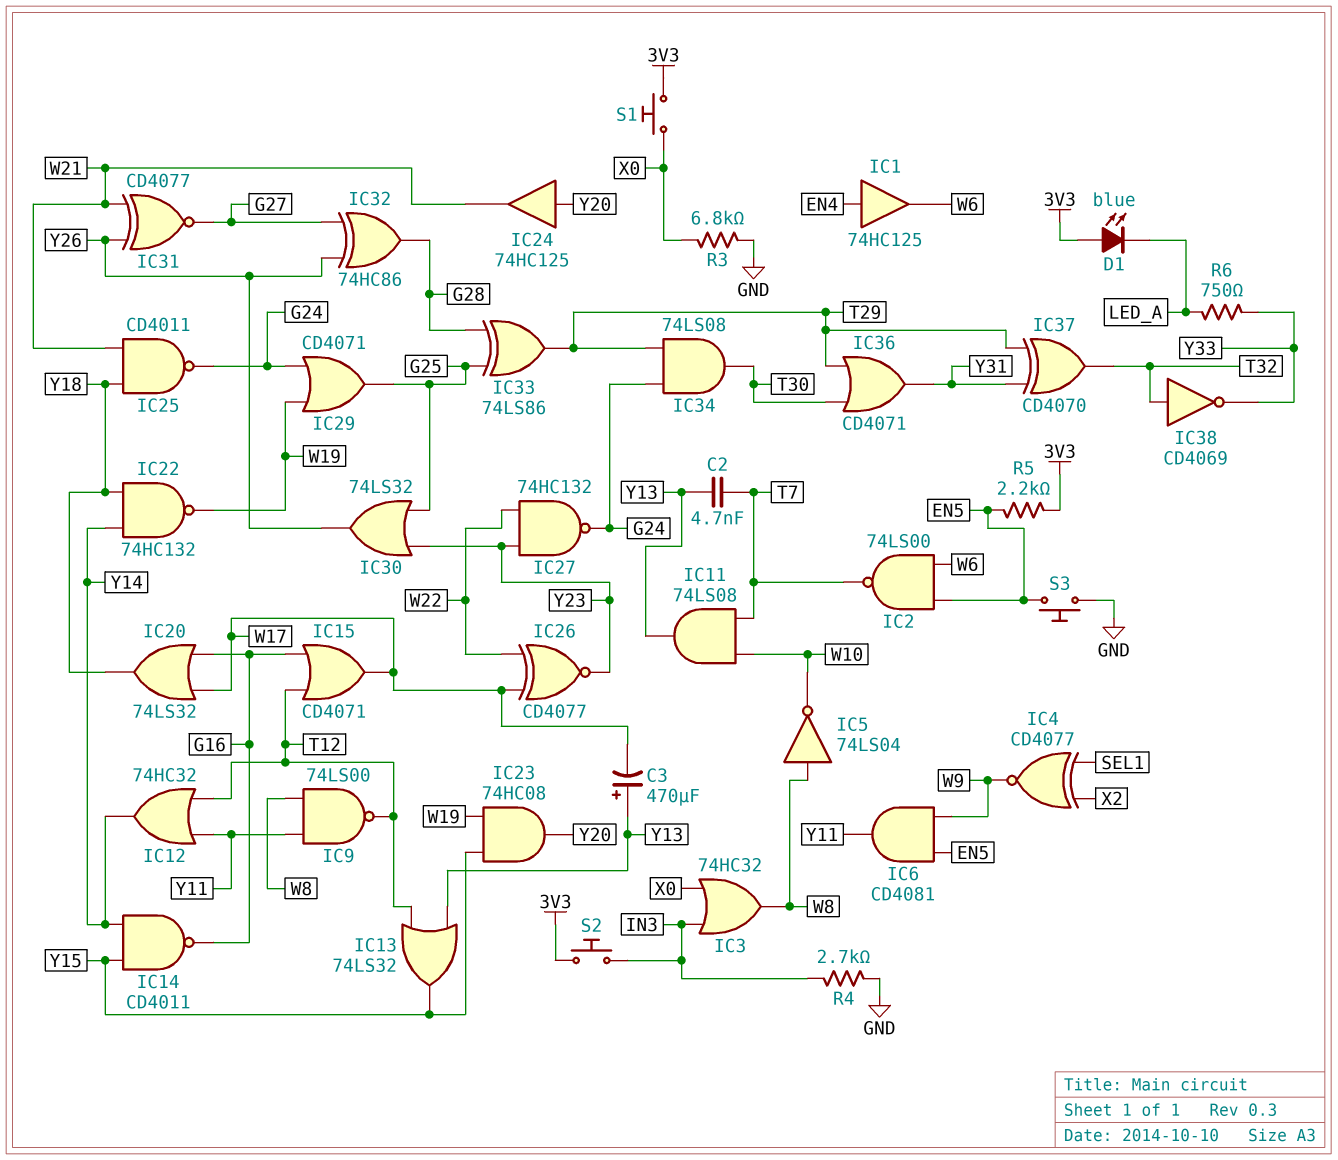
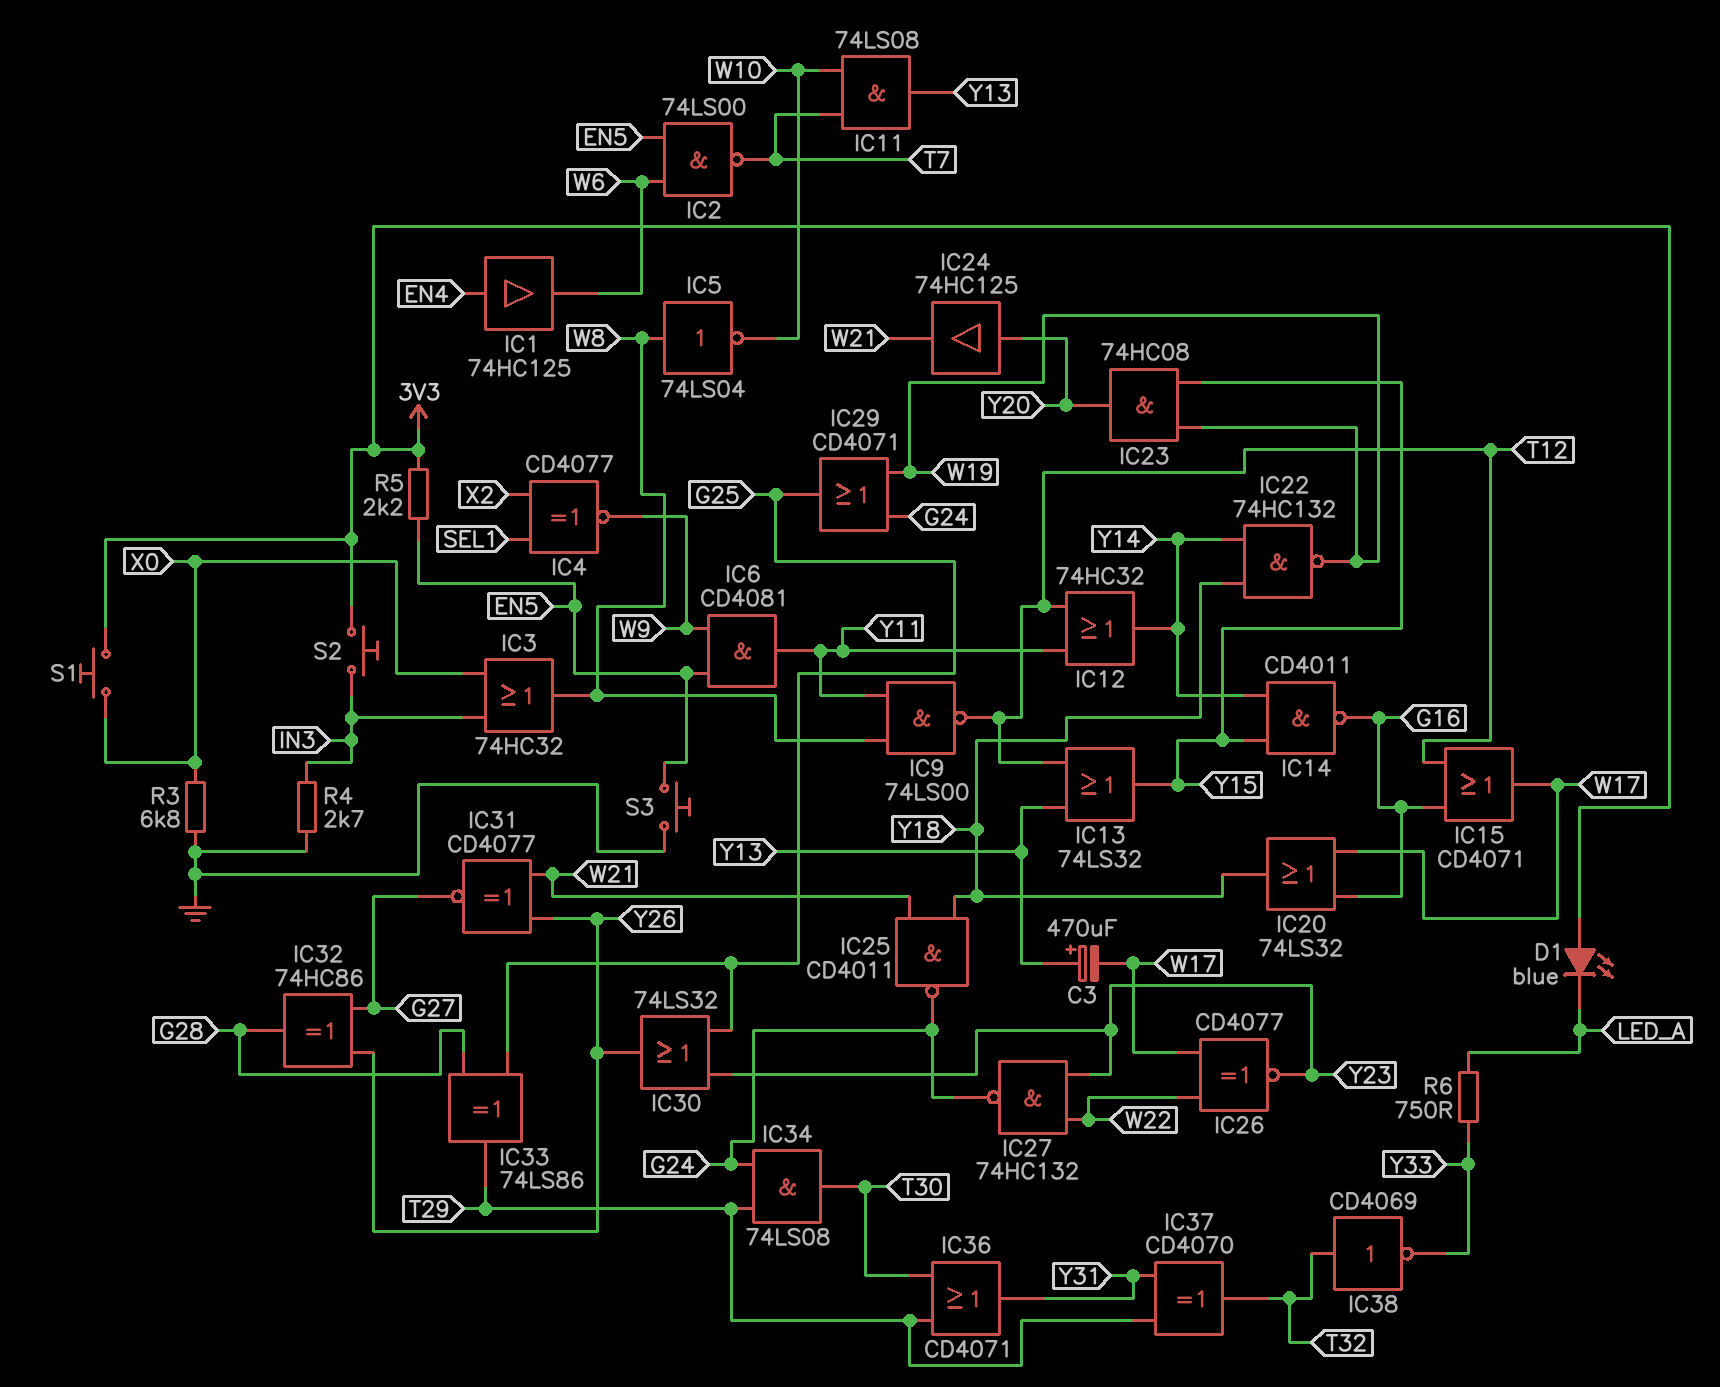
C2: 4.7nF (T7, Y13) -> none

